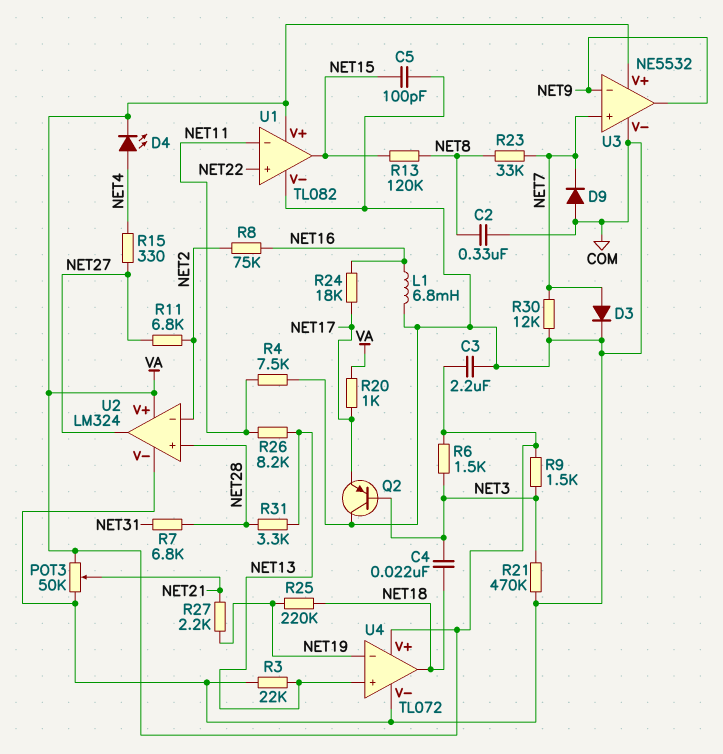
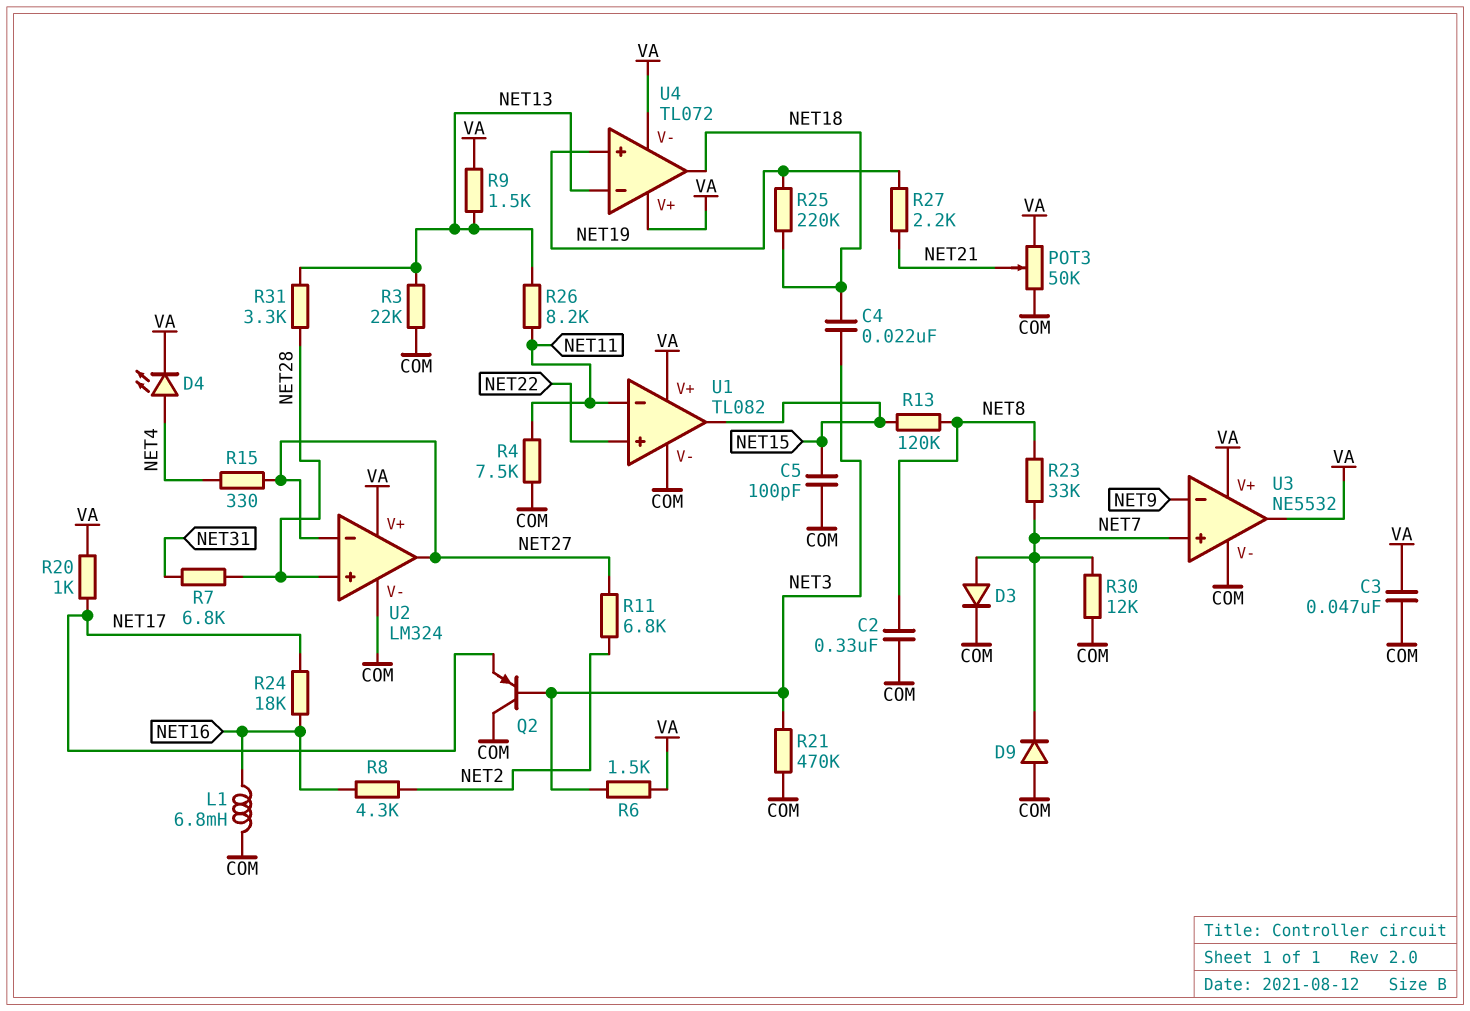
C3: 2.2uF (COM, VA) -> 47nF (COM, VA)
R8: 75k (NET2, NET16) -> 4.3k (NET2, NET16)
R9: 1.5k (NET3, VA) -> 1.5k (NET13, VA)
U2 pin in-: NET2 -> NET27
U3 pin out: NET9 -> VA
U4 pin V-: COM -> VA
U4 pin in+: NET13 -> NET19
U4 pin in-: NET19 -> NET13

